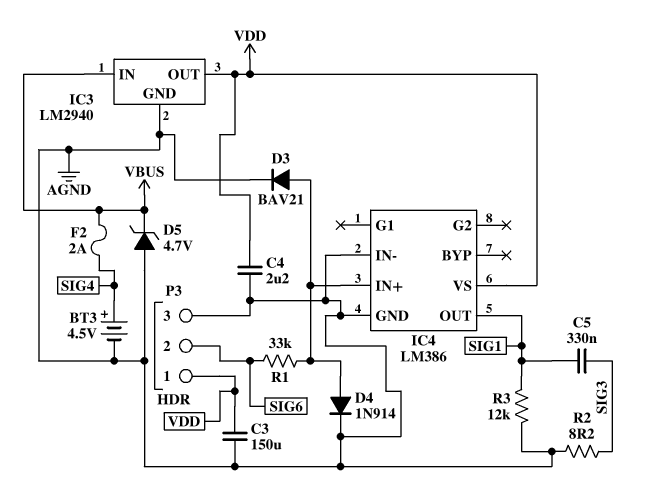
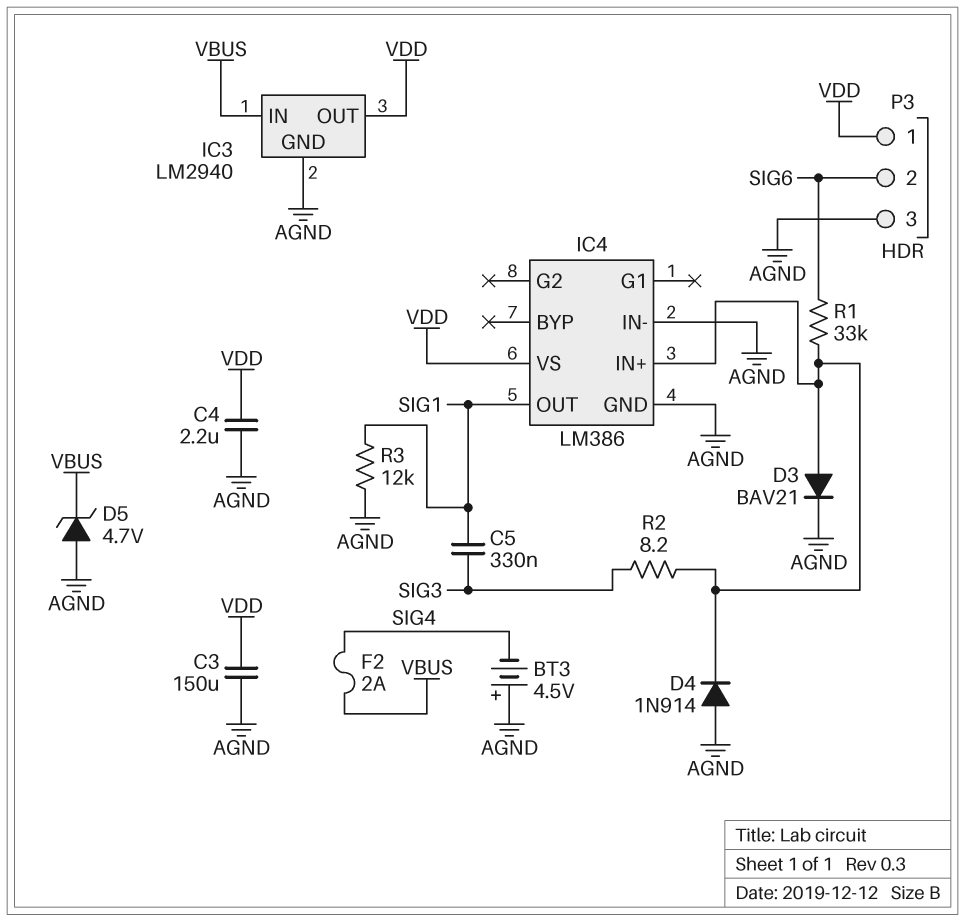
BT3: 4.5V (plus SIG4, minus AGND) -> 4.5V (plus AGND, minus SIG4)
D4: diode 1N914 (A IC4/IN+, K AGND) -> diode 1N914 (A AGND, K IC4/IN+)
R2: 8.2 (AGND, SIG3) -> 8.2 (IC4/IN+, SIG3)

